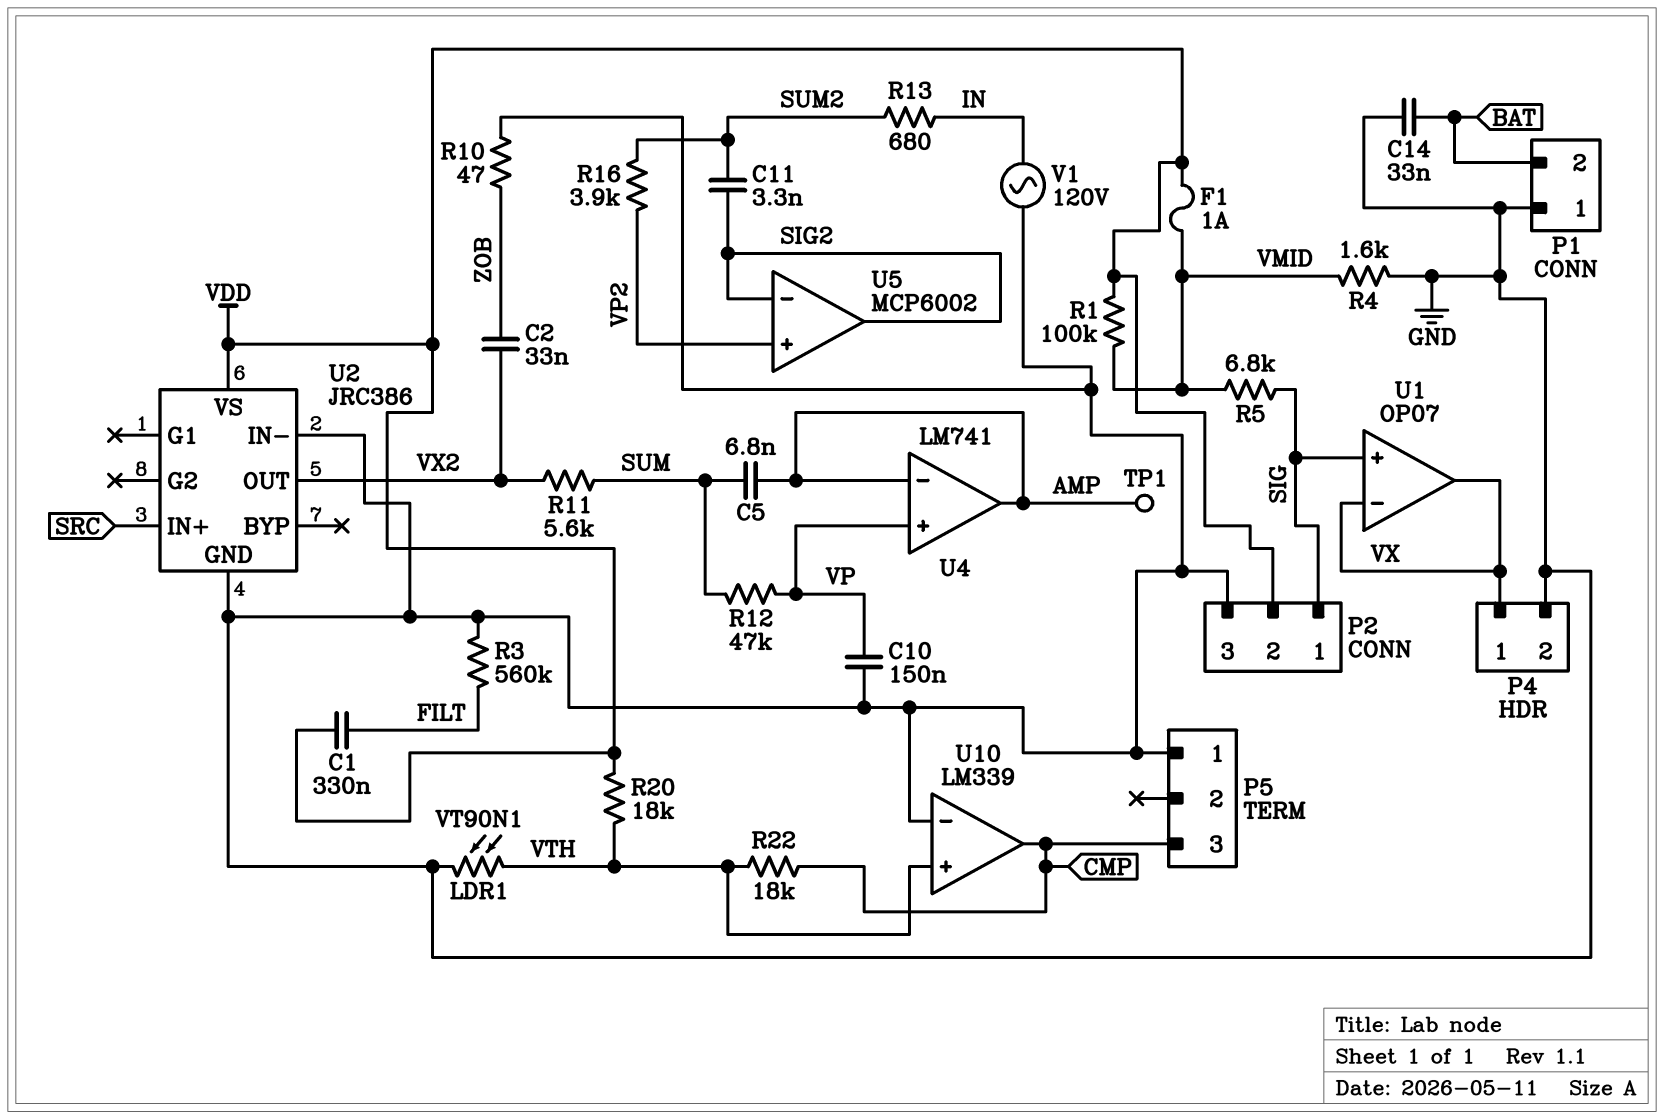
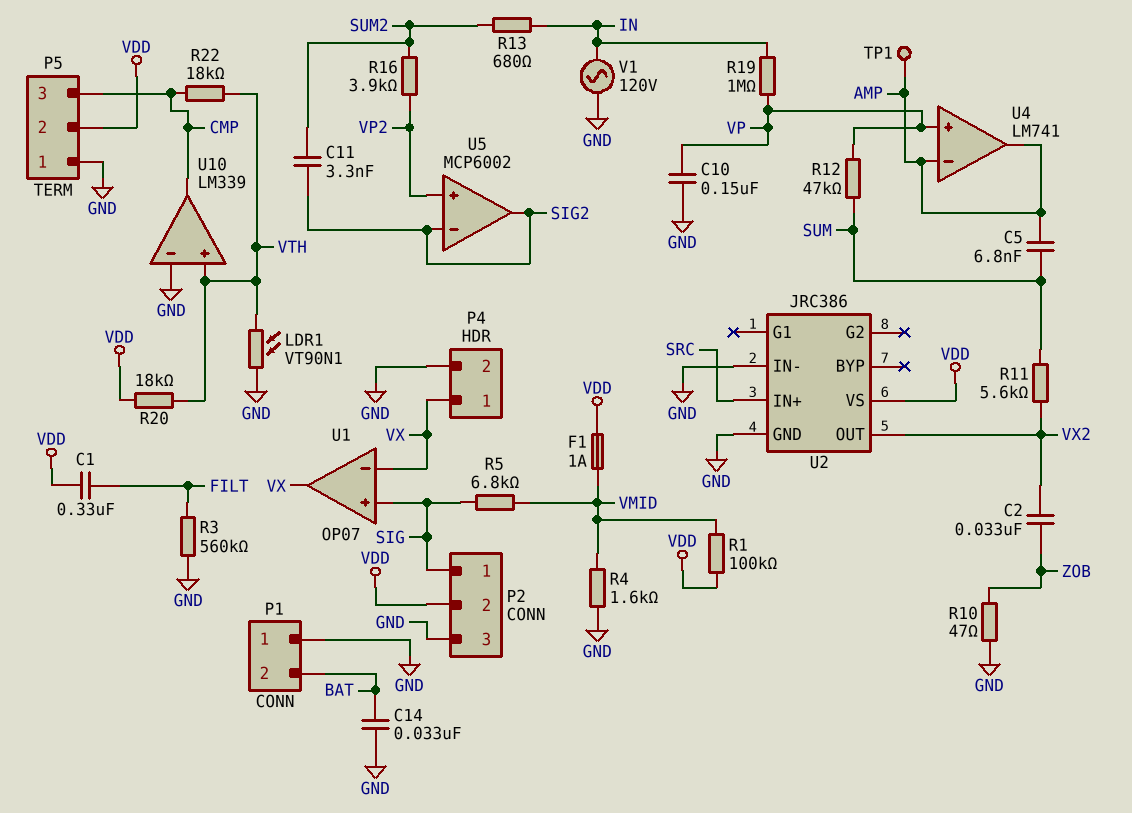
P5 pin 2: none -> VDD
R19: none -> 1M (IN, VP)

